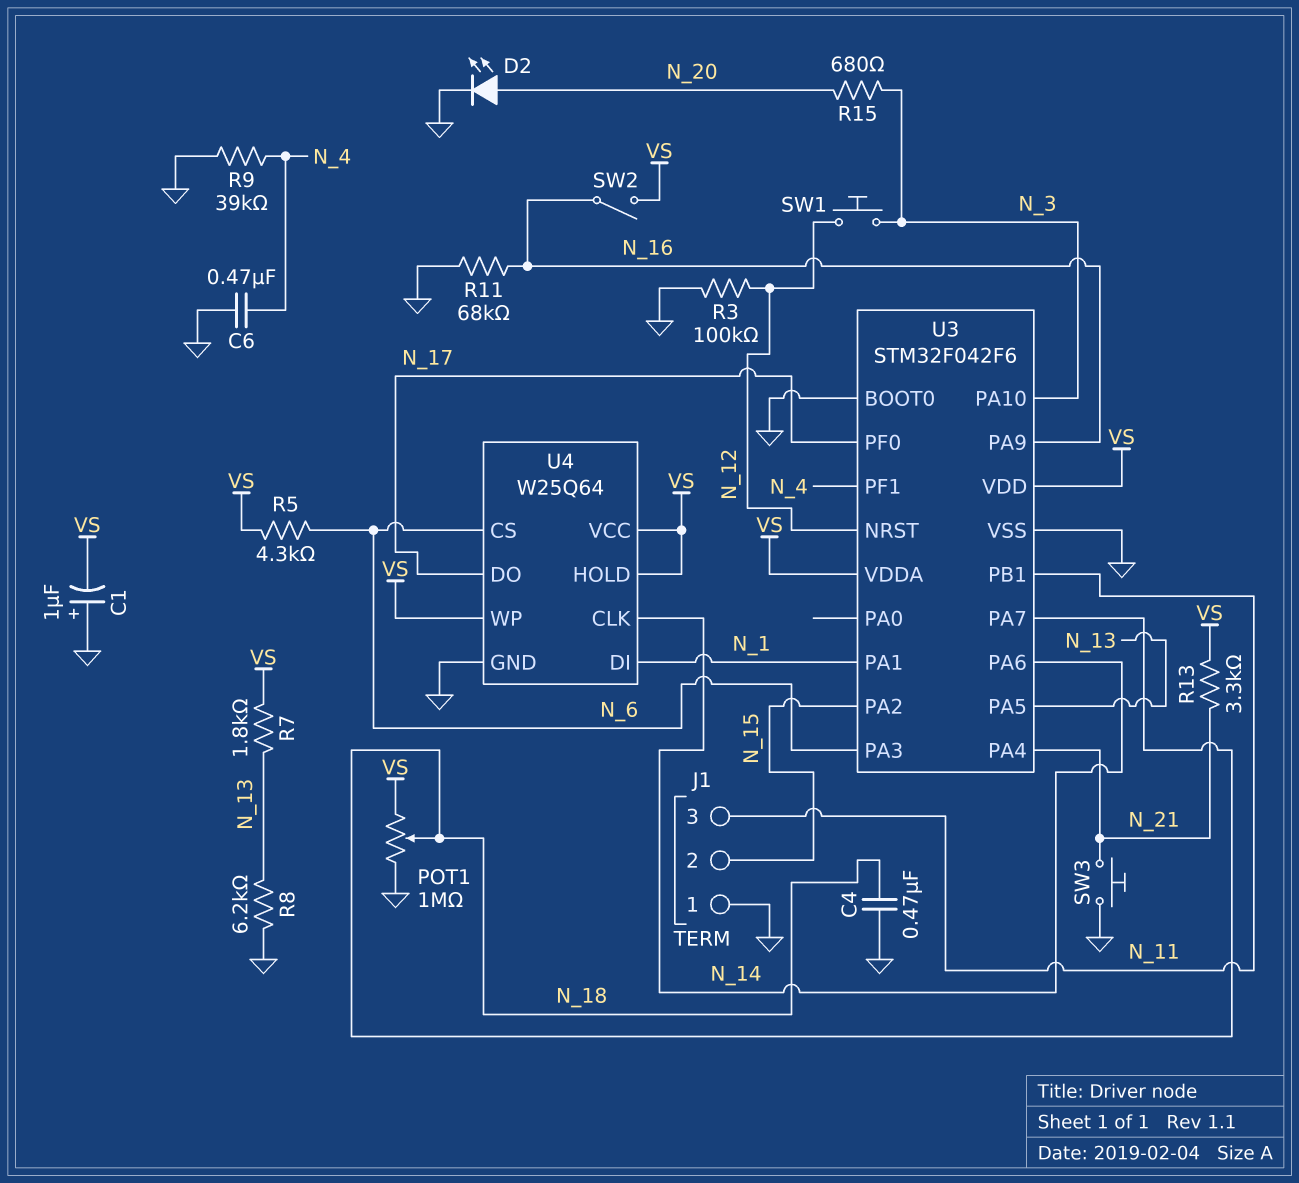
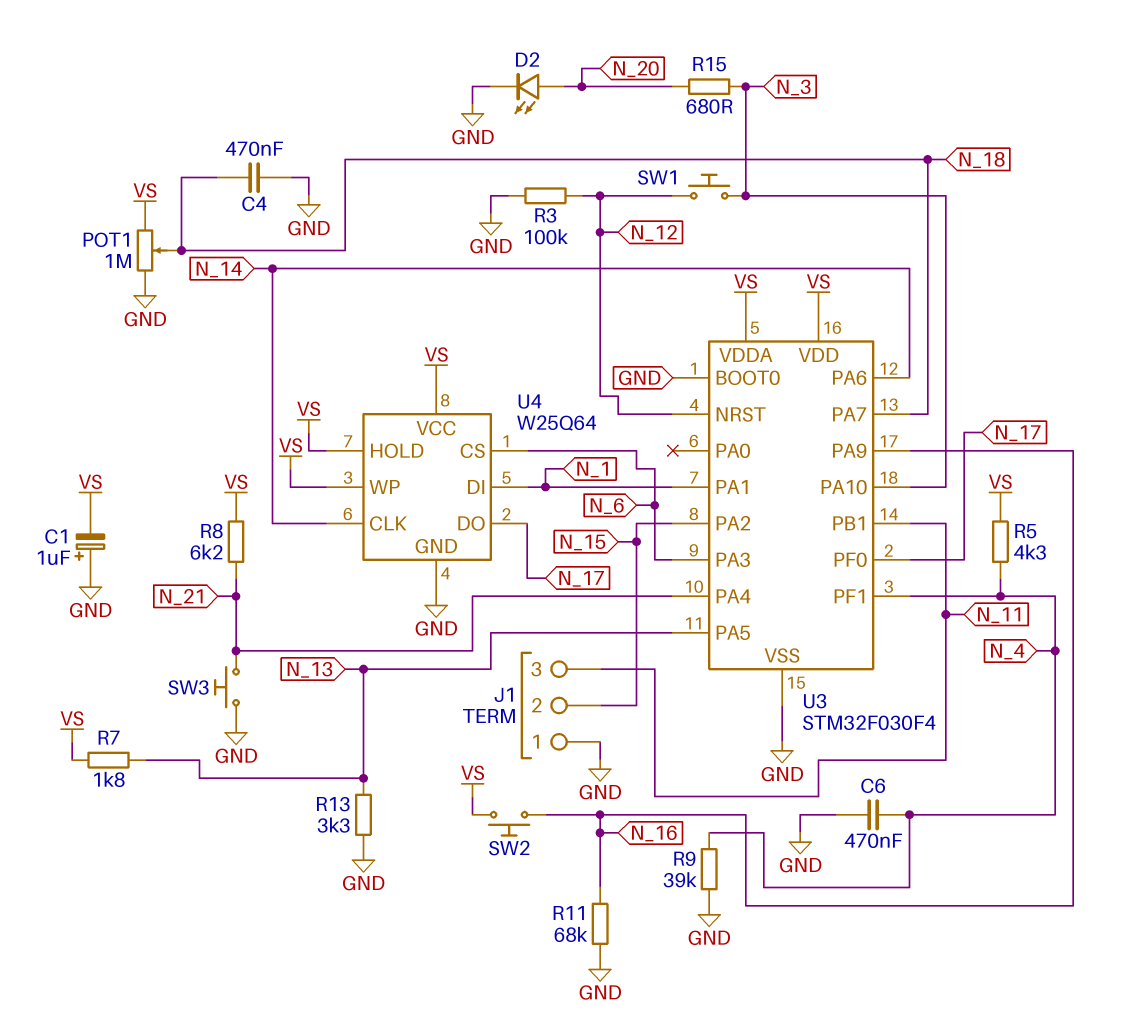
R5: 4.3k (N_6, VS) -> 4.3k (N_4, VS)
R8: 6.2k (GND, N_13) -> 6.2k (N_21, VS)
R13: 3.3k (N_21, VS) -> 3.3k (GND, N_13)
SW2: switch (N_16, VS) -> button (N_16, VS)
U3: STM32F042F6 -> STM32F030F4

